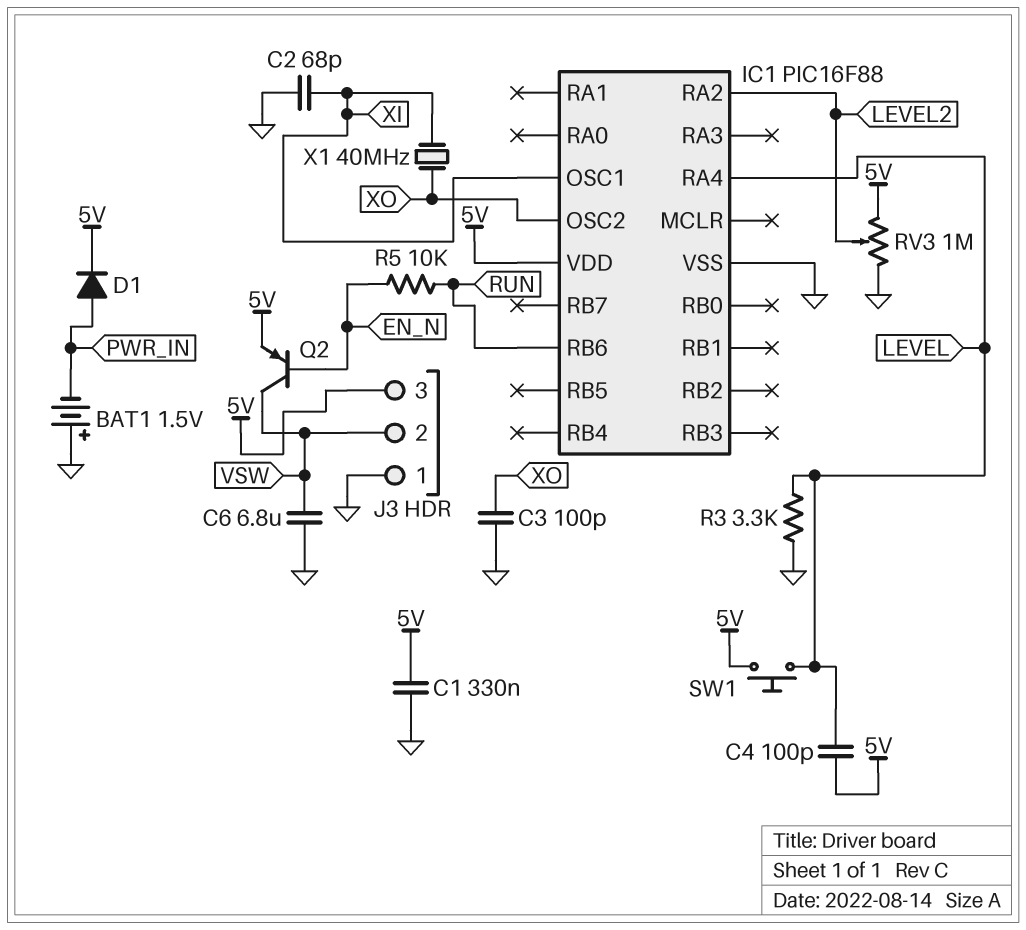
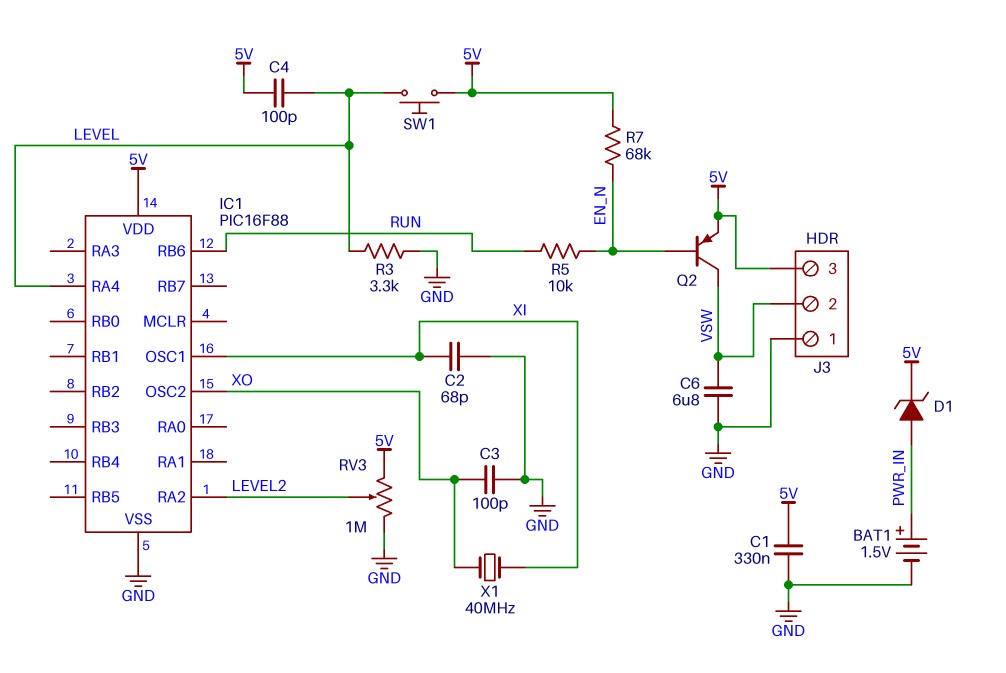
BAT1: 1.5V (plus GND, minus PWR_IN) -> 1.5V (plus PWR_IN, minus GND)
D1: diode (A PWR_IN, K 5V) -> zener (A PWR_IN, K 5V)
R7: none -> 68k (5V, EN_N)

